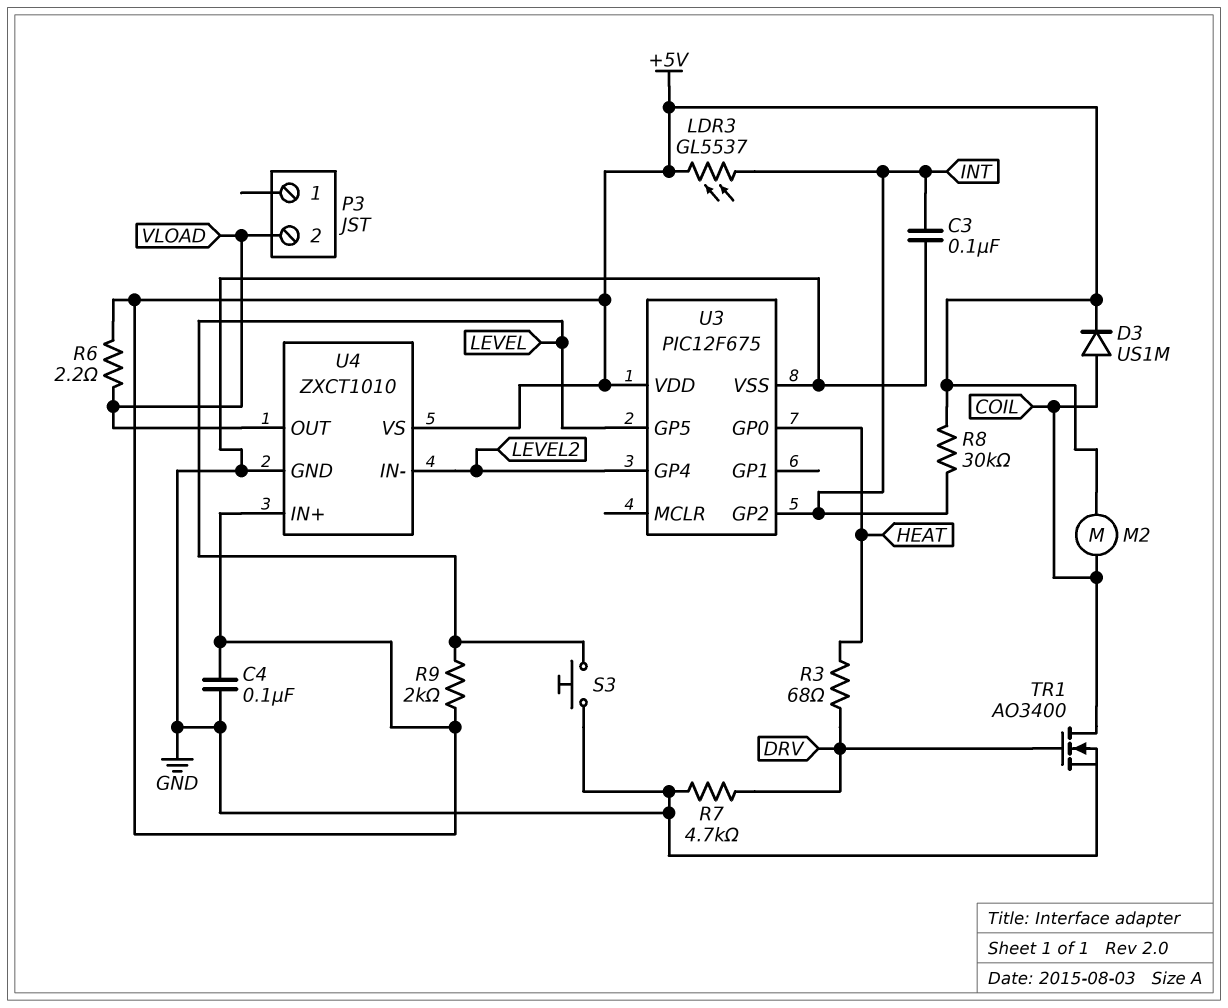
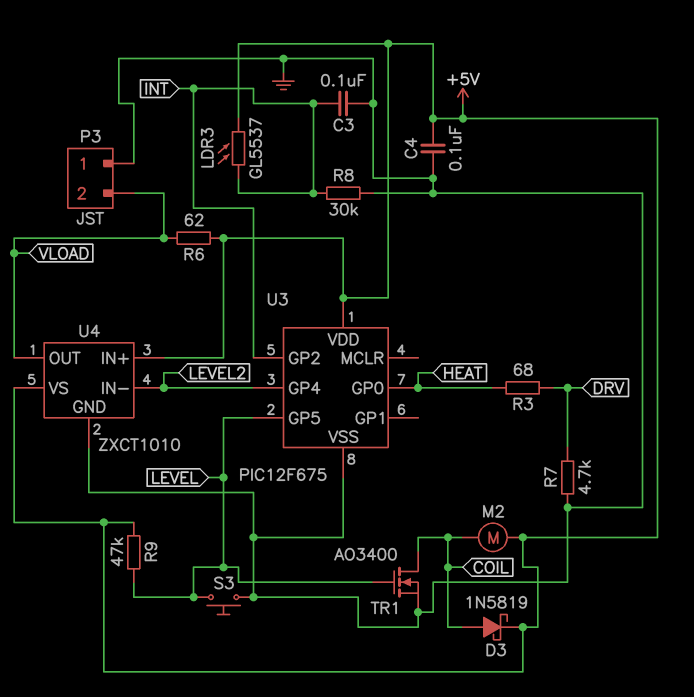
D3: diode US1M (A COIL, K +5V) -> schottky 1N5819 (A COIL, K +5V)
P3 pin 1: none -> GND
R6: 2.2 (+5V, VLOAD) -> 62 (+5V, VLOAD)
R8: 30k (+5V, INT) -> 30k (GND, INT)
R9: 2k (+5V, LEVEL) -> 47k (+5V, LEVEL)
TR1: NMOS AO3400 (G DRV, D COIL, S GND) -> NMOS AO3400 (G LEVEL, D COIL, S GND)

